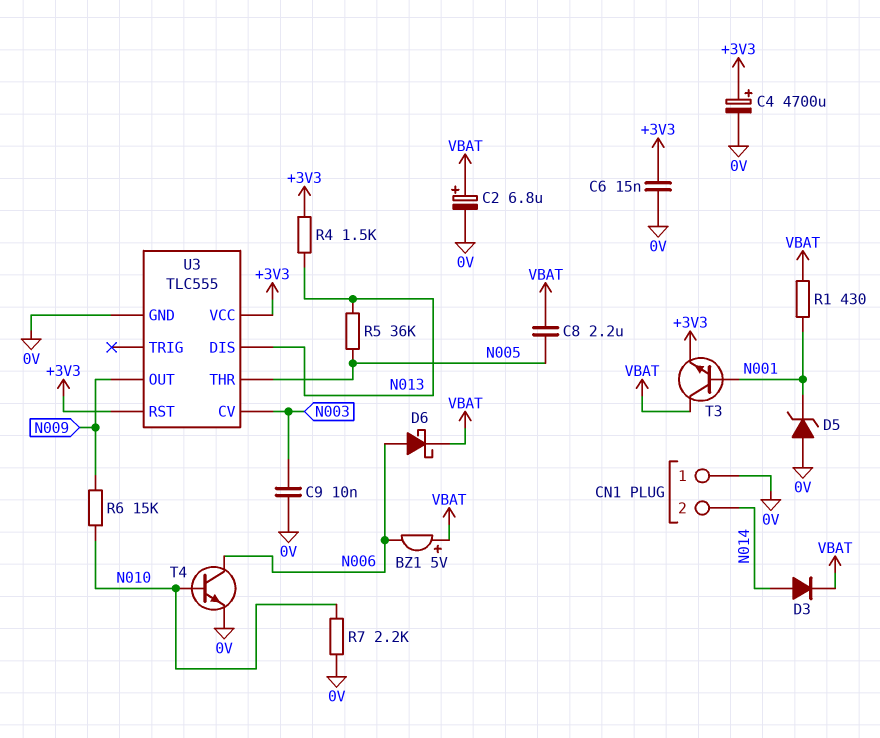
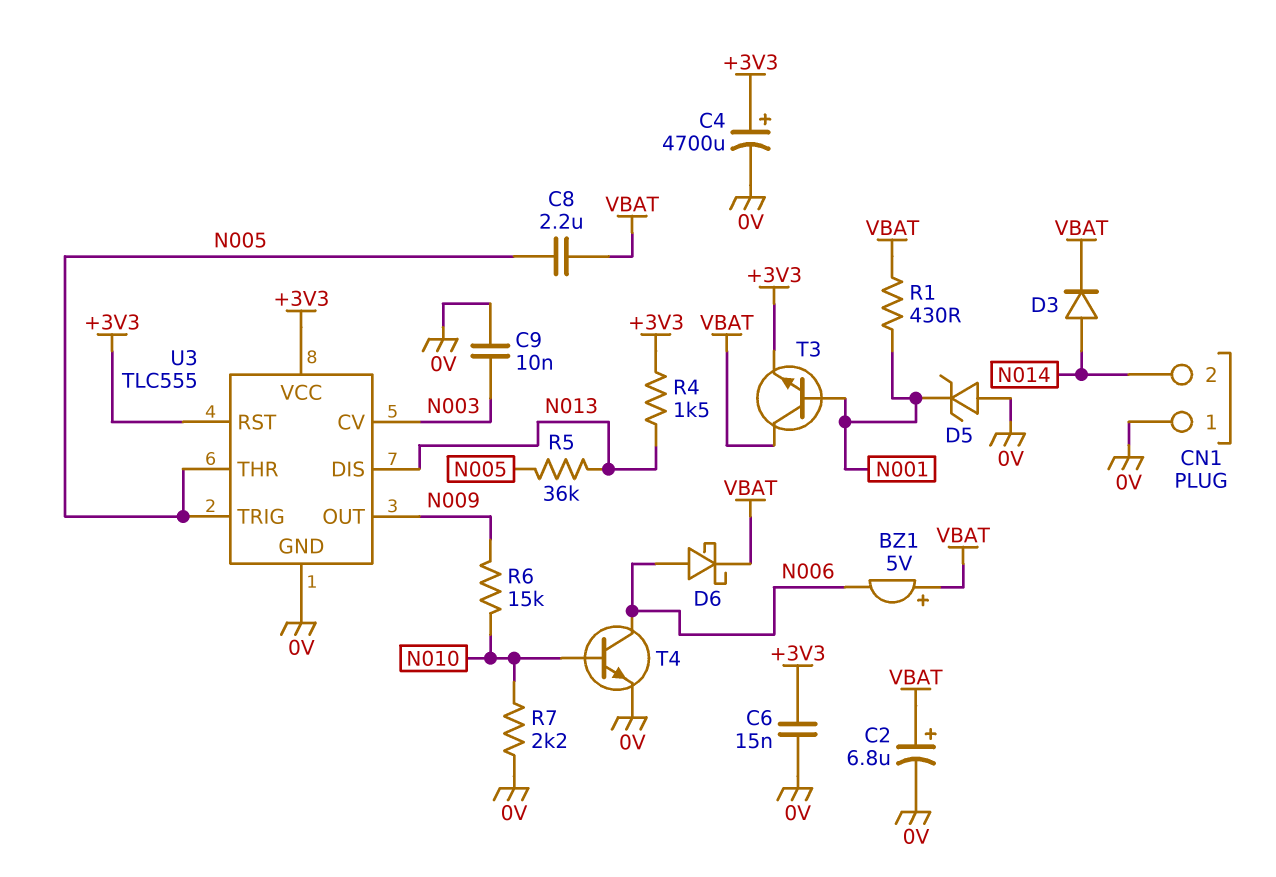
U3 pin TRIG: none -> N005

